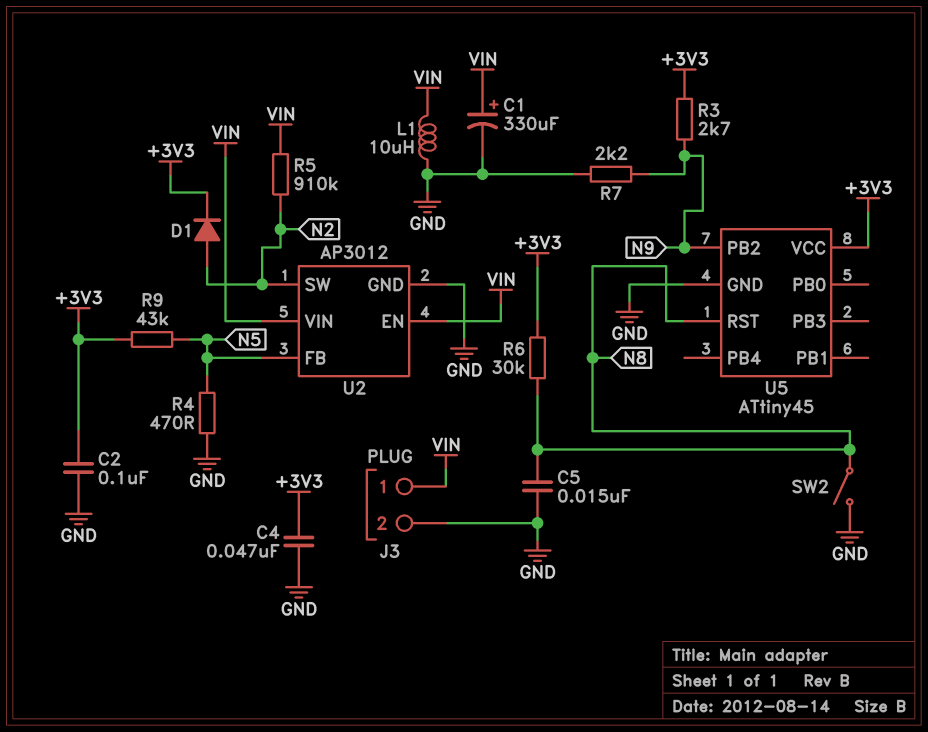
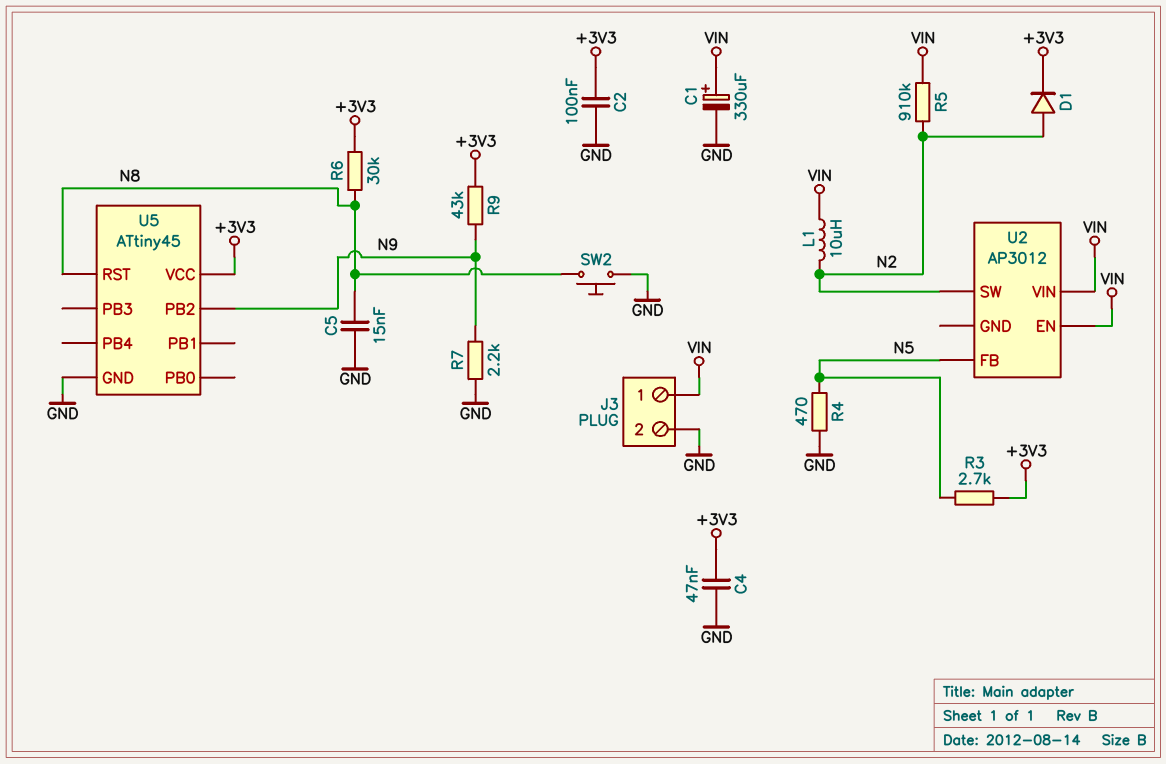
L1: 10uH (GND, VIN) -> 10uH (N2, VIN)
R3: 2.7k (+3V3, N9) -> 2.7k (+3V3, N5)
R9: 43k (+3V3, N5) -> 43k (+3V3, N9)
SW2: switch (GND, N8) -> button (GND, N8)
U2 pin GND: GND -> none

